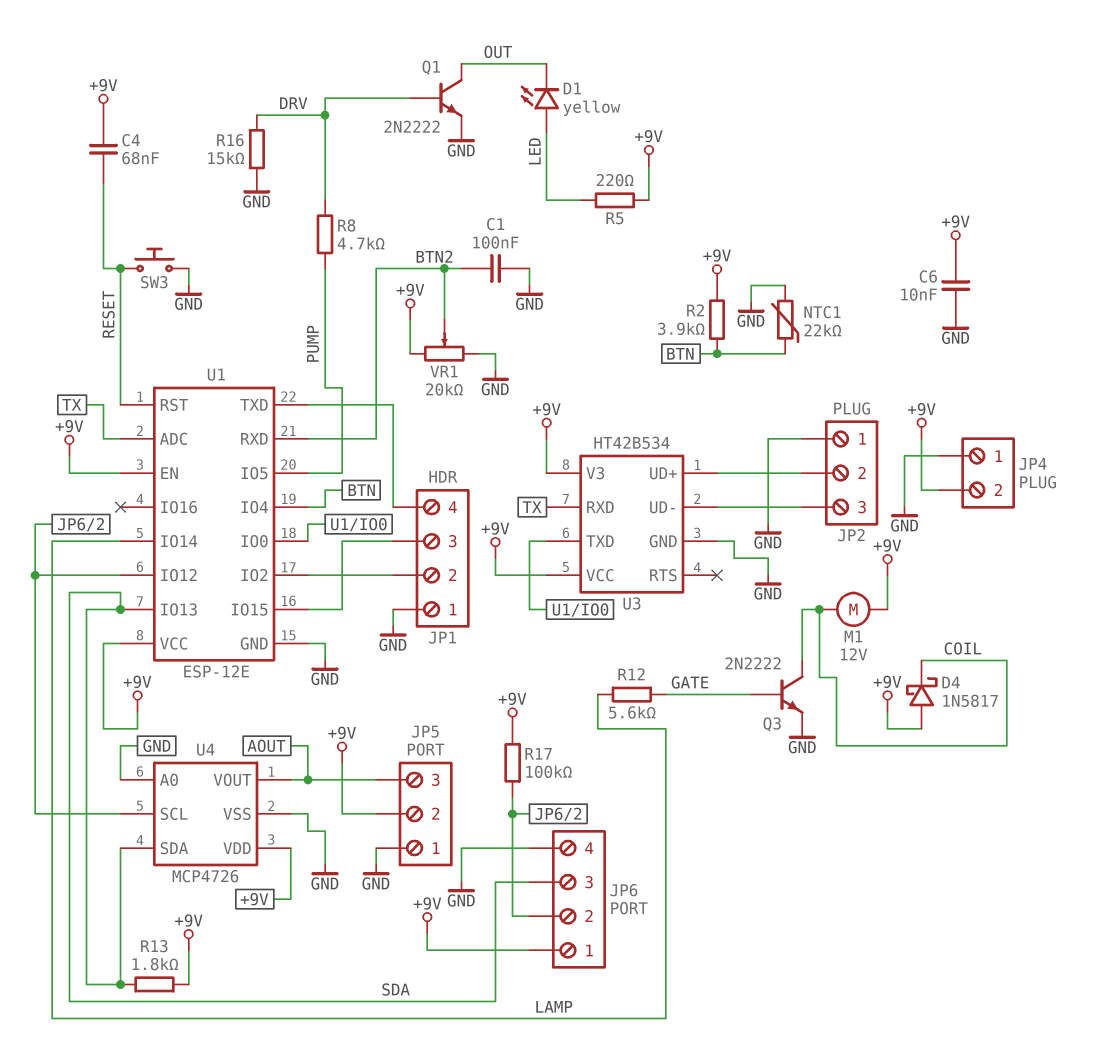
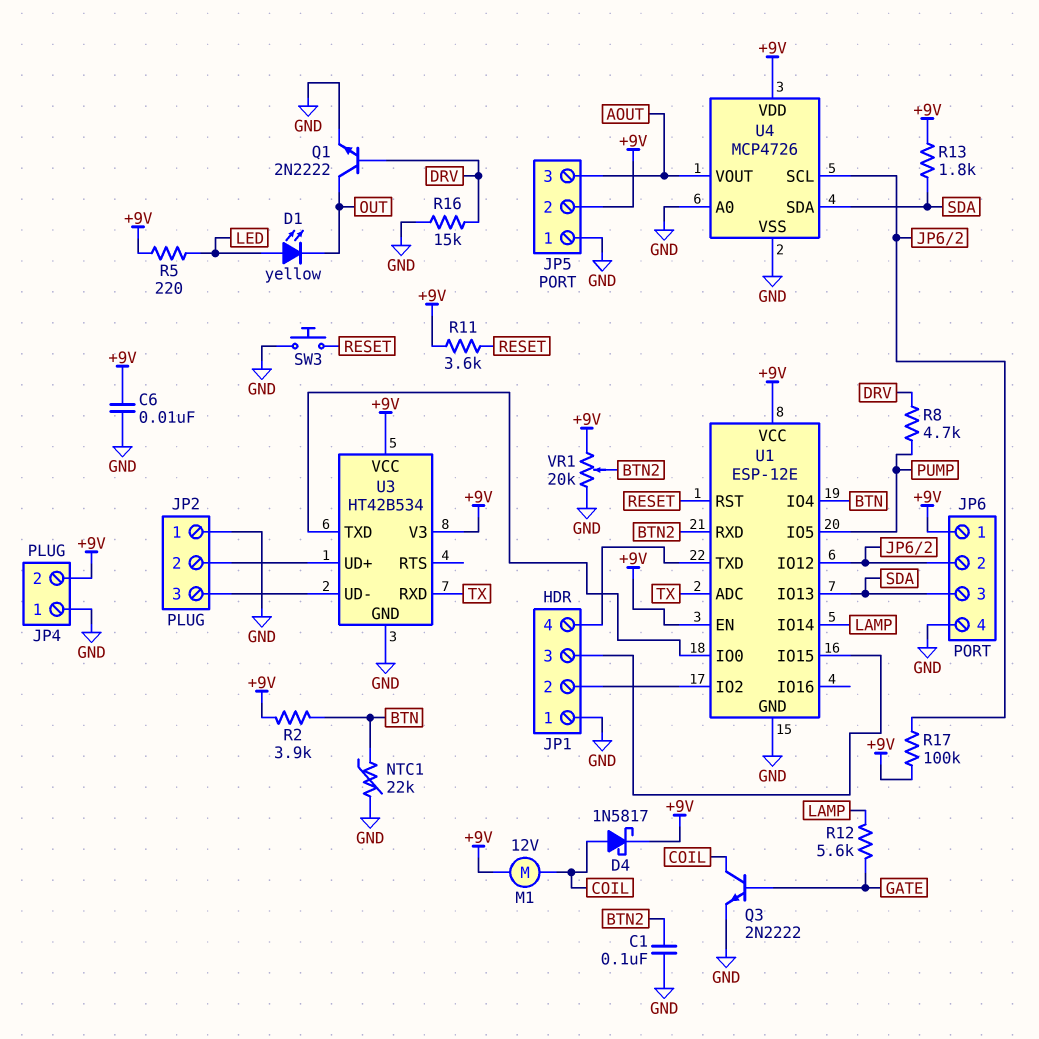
C4: 68nF (+9V, RESET) -> none
D4: schottky 1N5817 (A +9V, K COIL) -> schottky 1N5817 (A COIL, K +9V)
R11: none -> 3.6k (+9V, RESET)

